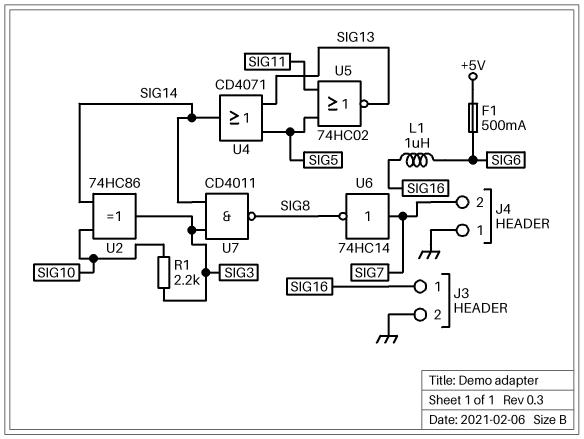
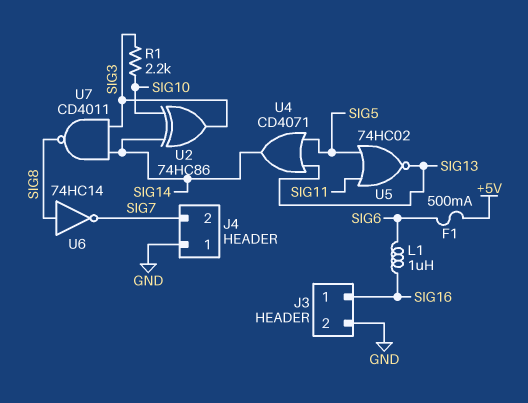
U6: NOT 74HC14 (in SIG7, out SIG8) -> NOT 74HC14 (in SIG8, out SIG7)

